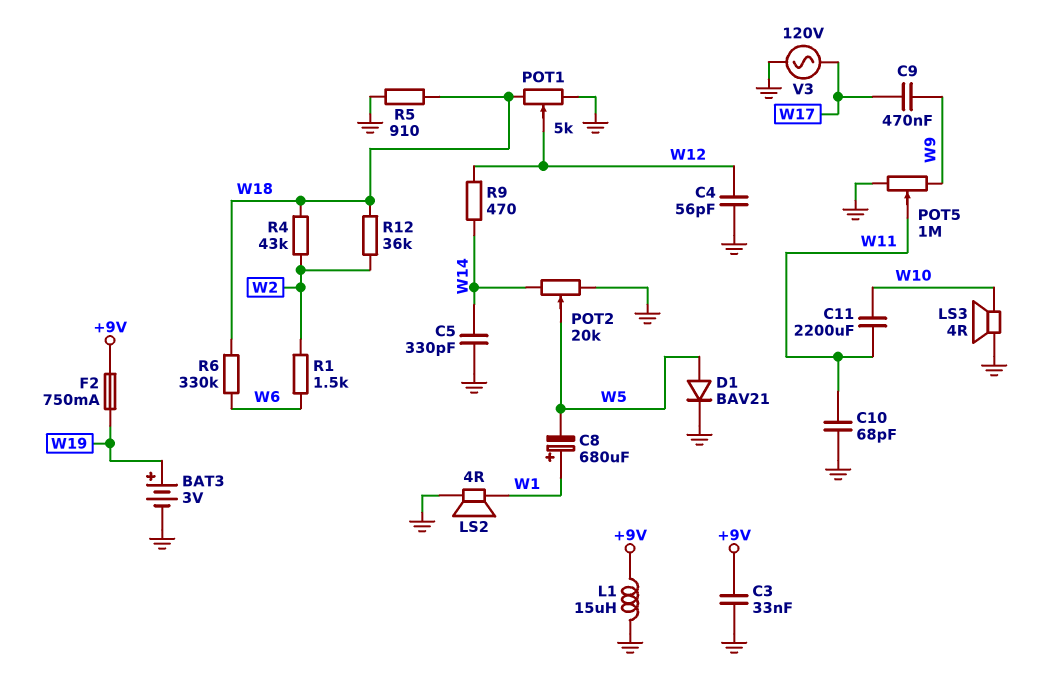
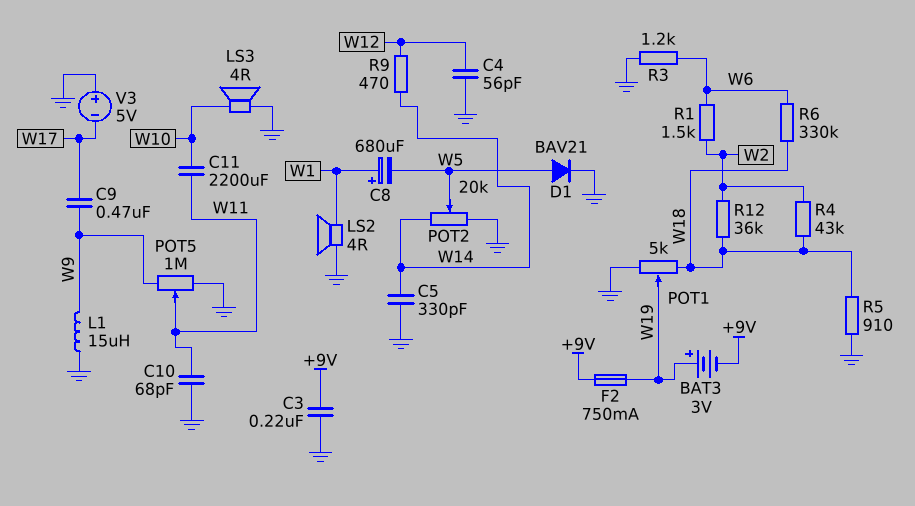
BAT3: 3V (plus W19, minus GND) -> 3V (plus W19, minus +9V)
C3: 33nF (+9V, GND) -> 220nF (+9V, GND)
L1: 15uH (+9V, GND) -> 15uH (GND, W9)
POT1: 5k (GND, W18, wiper W12) -> 5k (GND, W18, wiper W19)
R3: none -> 1.2k (GND, W6)
V3: AC 120V (GND, W17) -> 5V (plus GND, minus W17)

